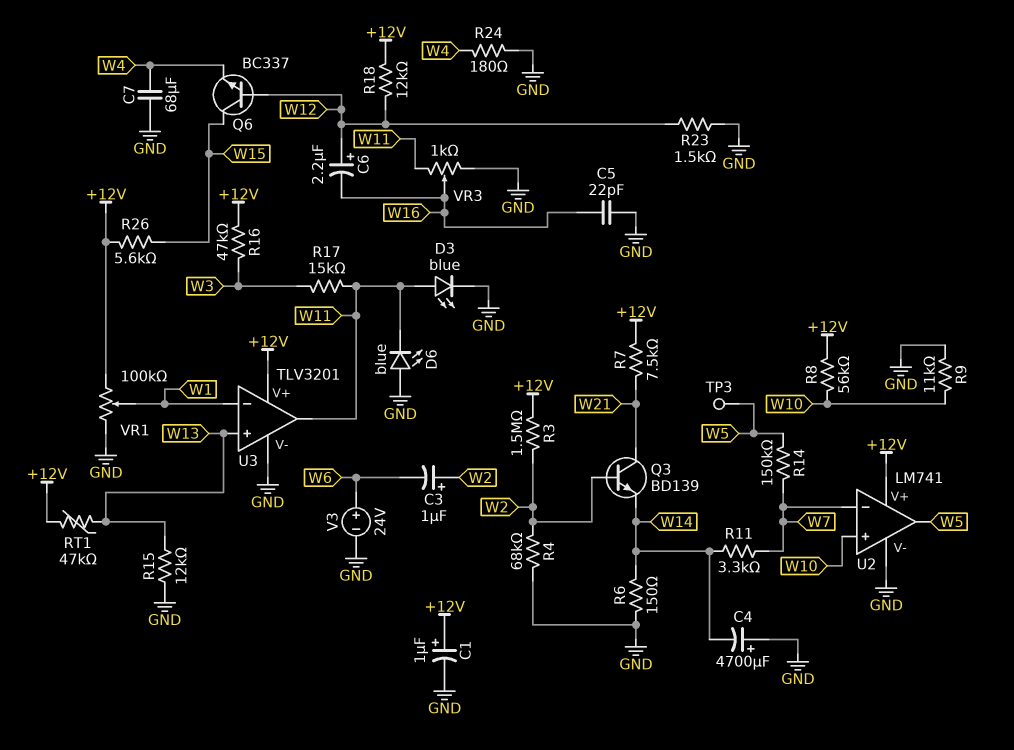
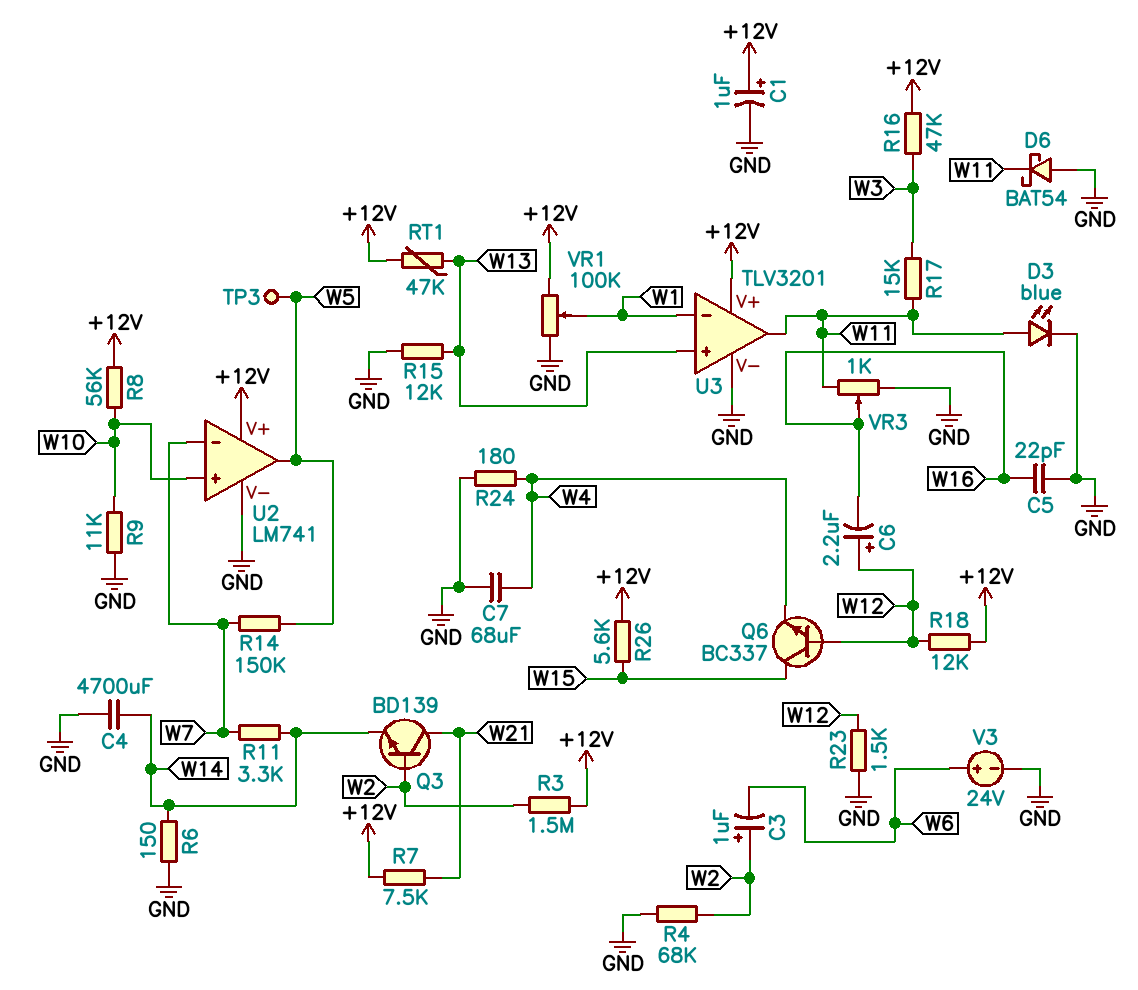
C4: 4700uF (plus GND, minus W14) -> 4700uF (GND, W14)
D6: LED blue (A GND, K W11) -> schottky BAT54 (A GND, K W11)

